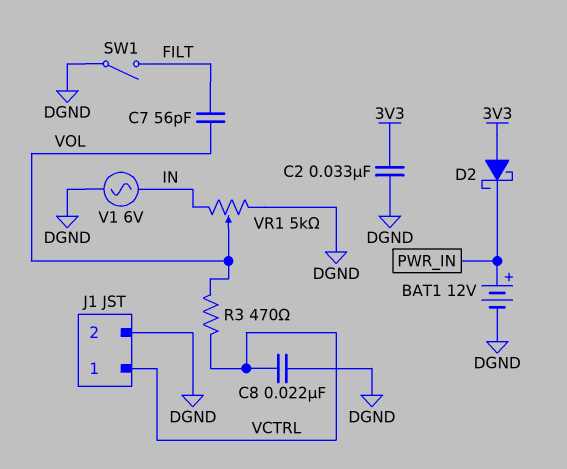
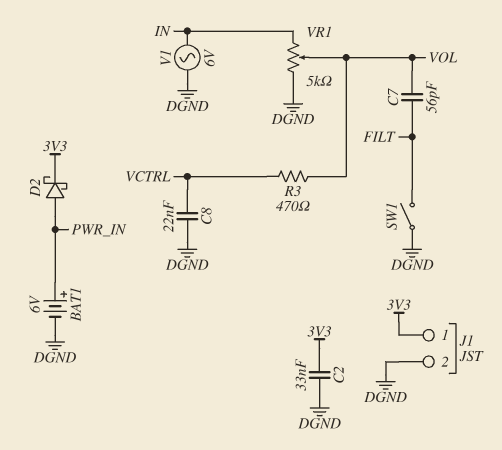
BAT1: 12V (plus PWR_IN, minus DGND) -> 6V (plus PWR_IN, minus DGND)
D2: schottky (A 3V3, K PWR_IN) -> schottky (A PWR_IN, K 3V3)
J1 pin 1: VCTRL -> 3V3

